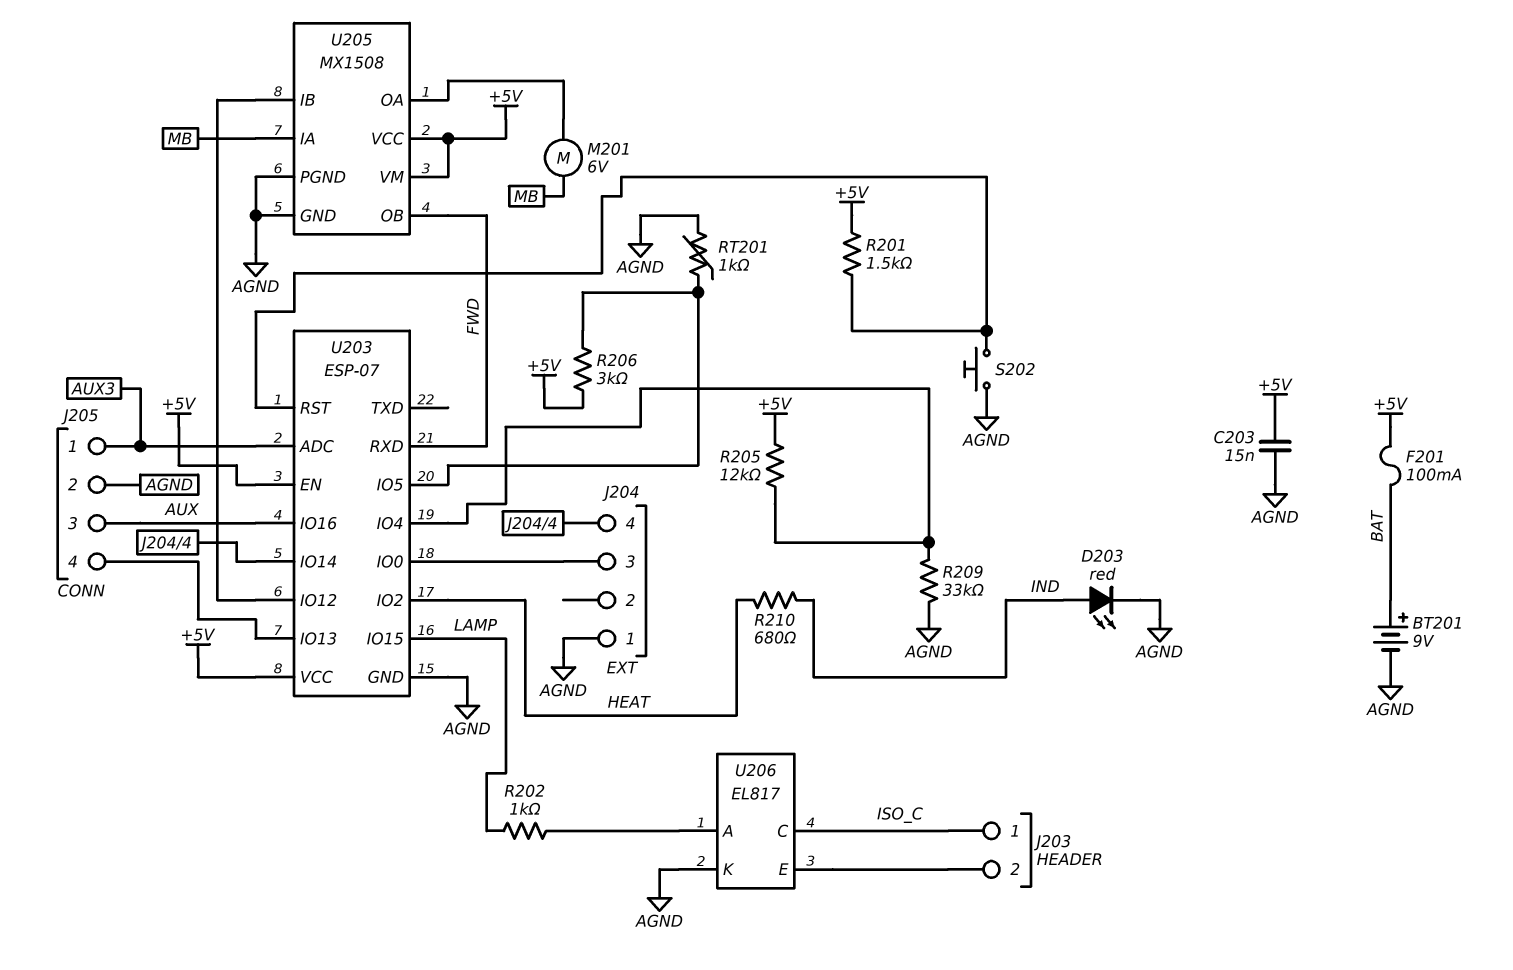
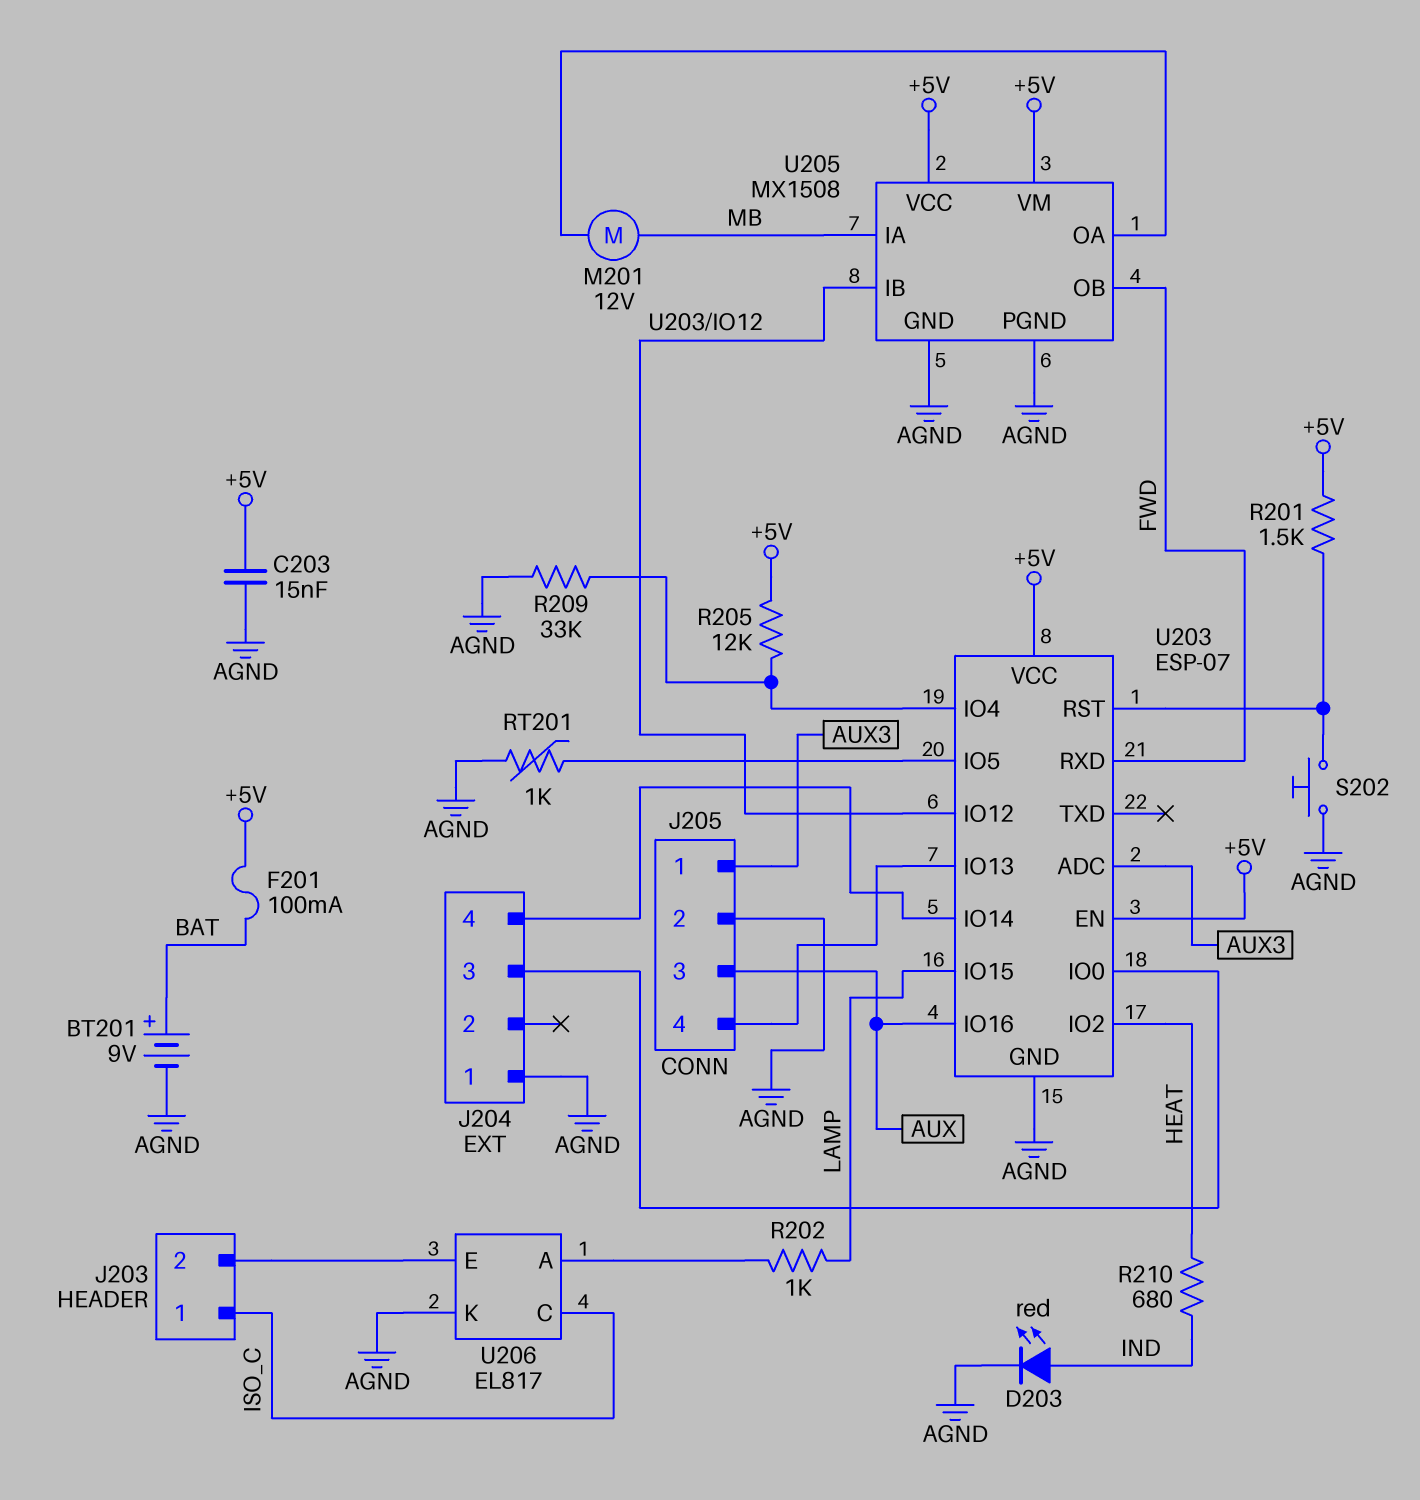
M201: motor 6V (MB, U205/OA) -> motor 12V (MB, U205/OA)
R206: 3k (+5V, U203/IO5) -> none

